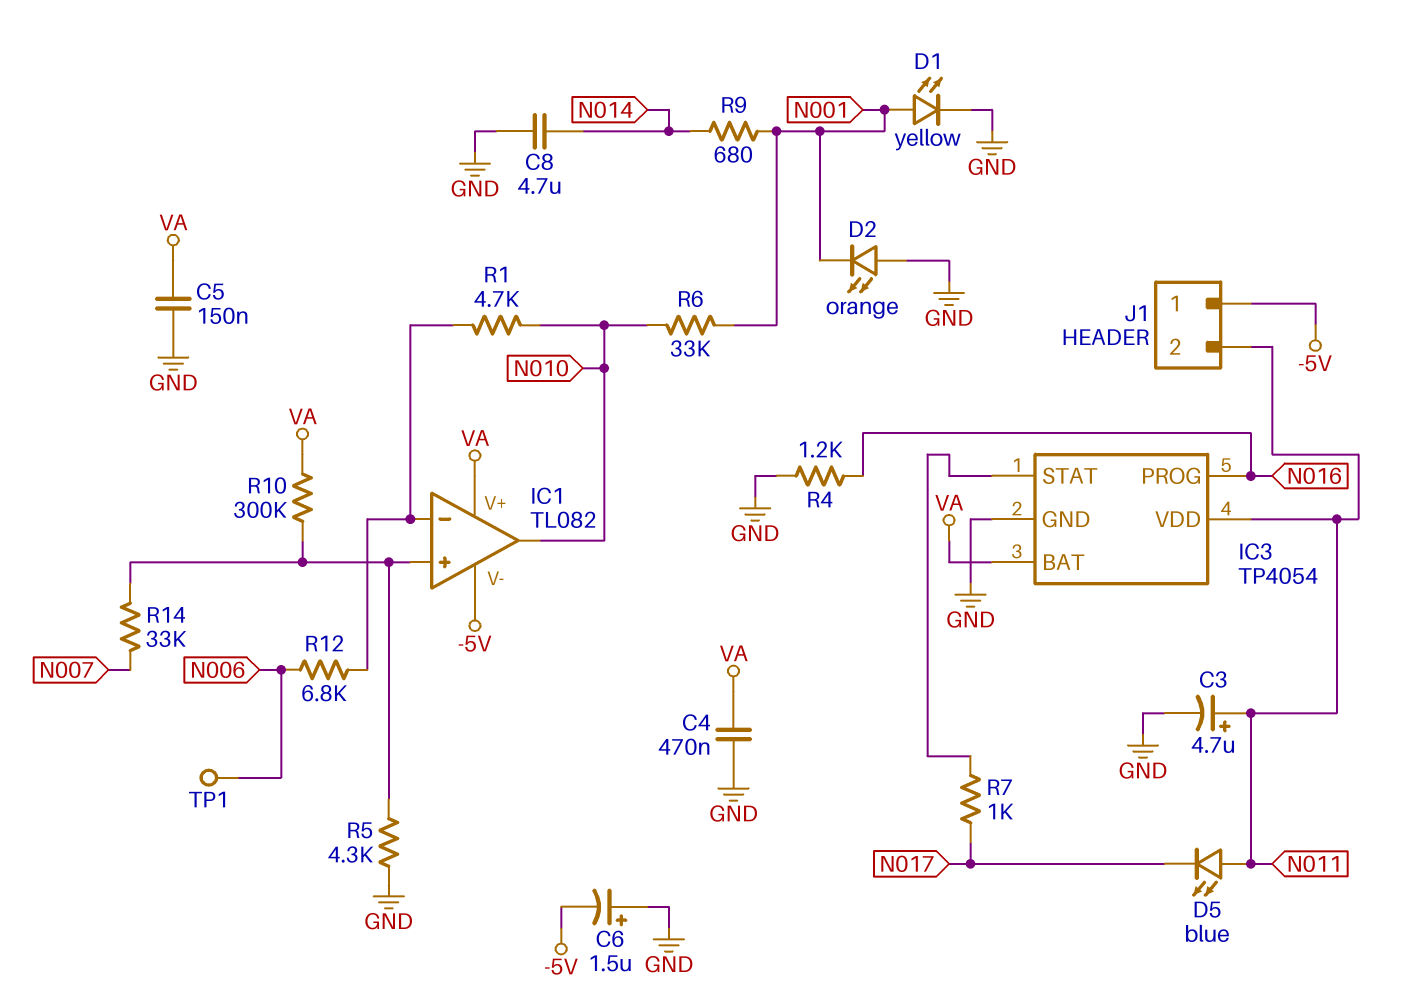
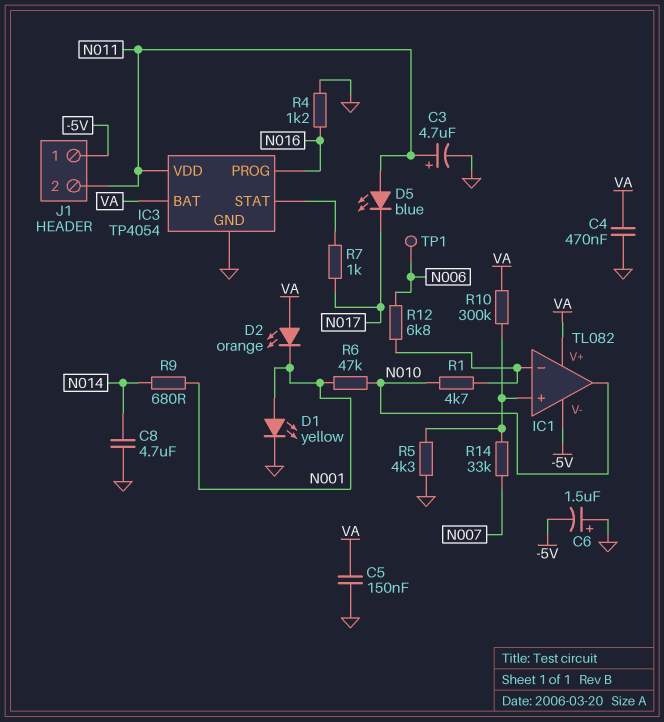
D2: LED orange (A GND, K N001) -> LED orange (A VA, K N001)
R6: 33k (N001, N010) -> 47k (N001, N010)

